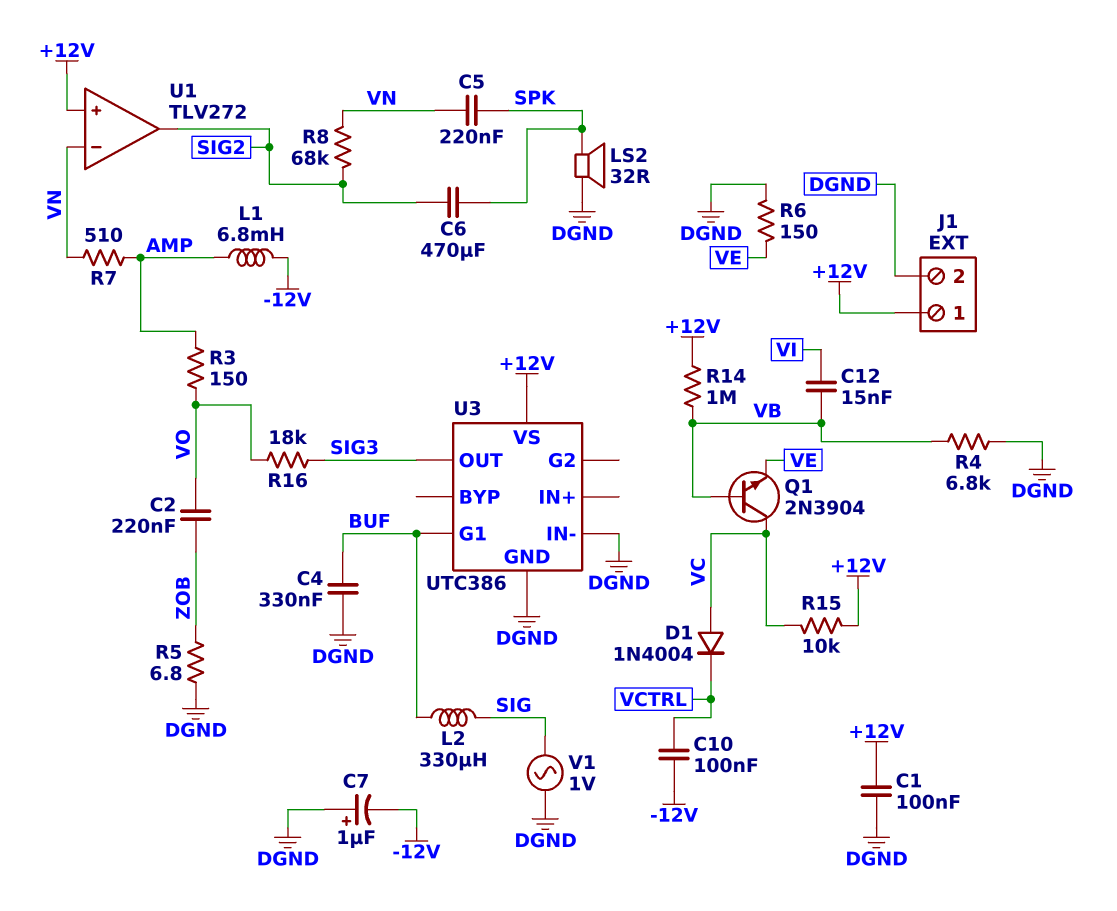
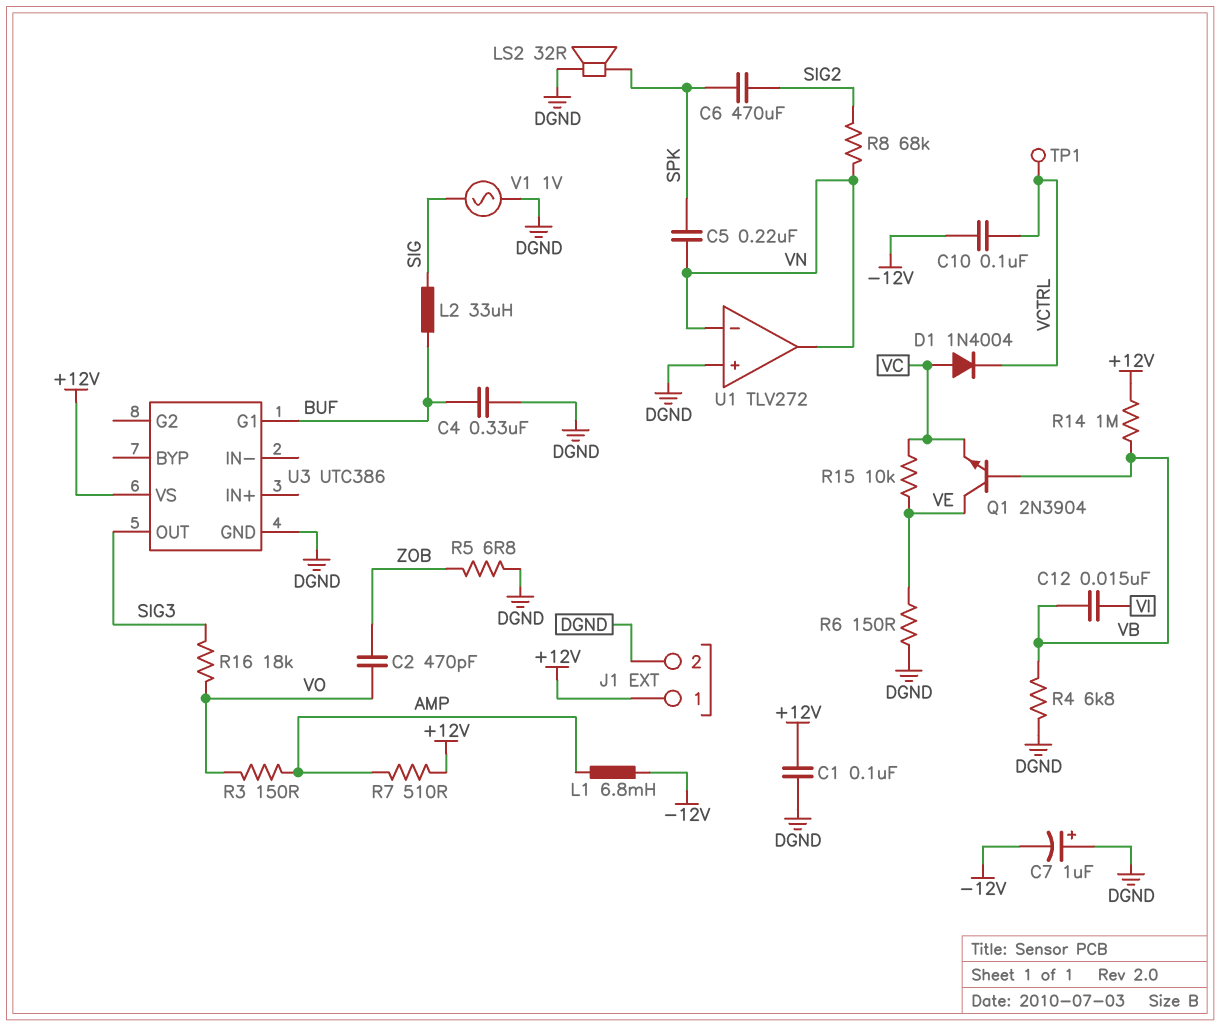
C2: 220nF (VO, ZOB) -> 470pF (VO, ZOB)
L2: 330uH (BUF, SIG) -> 33uH (BUF, SIG)
Q1: NPN 2N3904 (B VB, C VC, E VE) -> NPN 2N3904 (B VB, C VE, E VC)
R7: 510 (AMP, VN) -> 510 (+12V, AMP)
R15: 10k (+12V, VC) -> 10k (VC, VE)
TP1: none -> test point (VCTRL)
U1 pin in+: +12V -> DGND
U1 pin out: SIG2 -> VN
U3 pin IN-: DGND -> none

